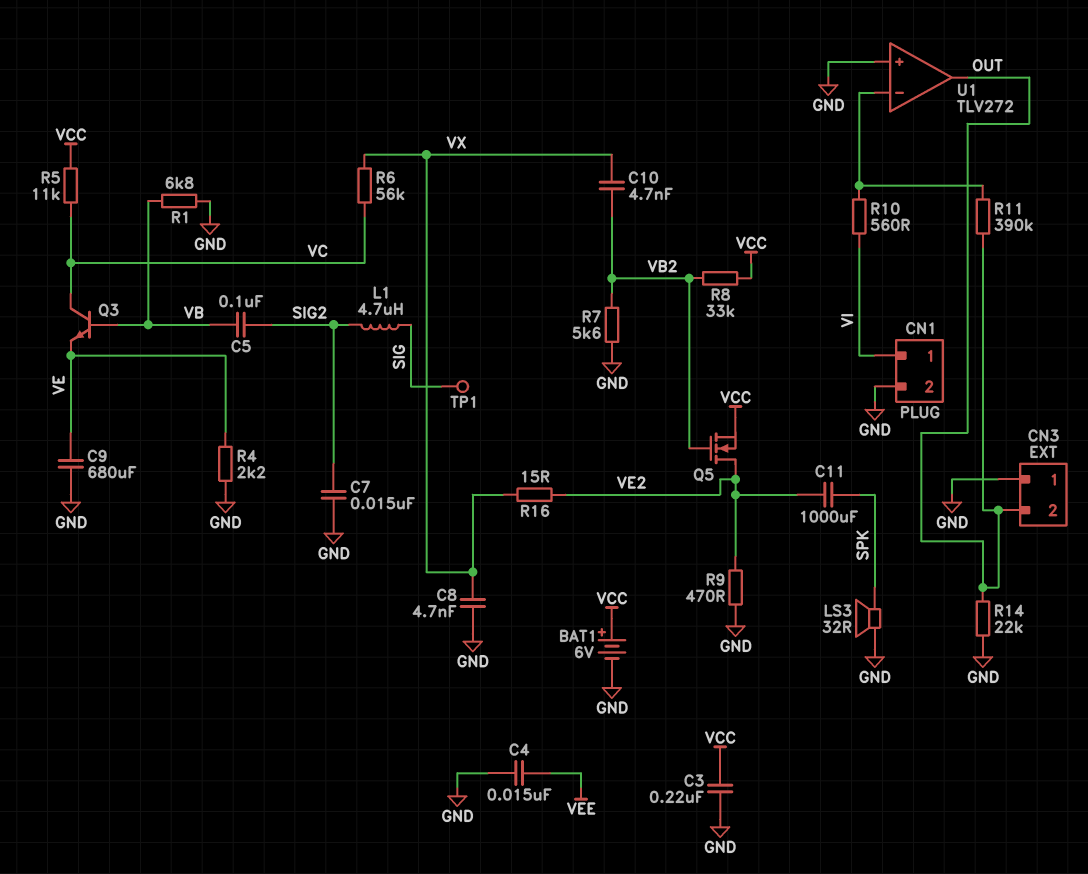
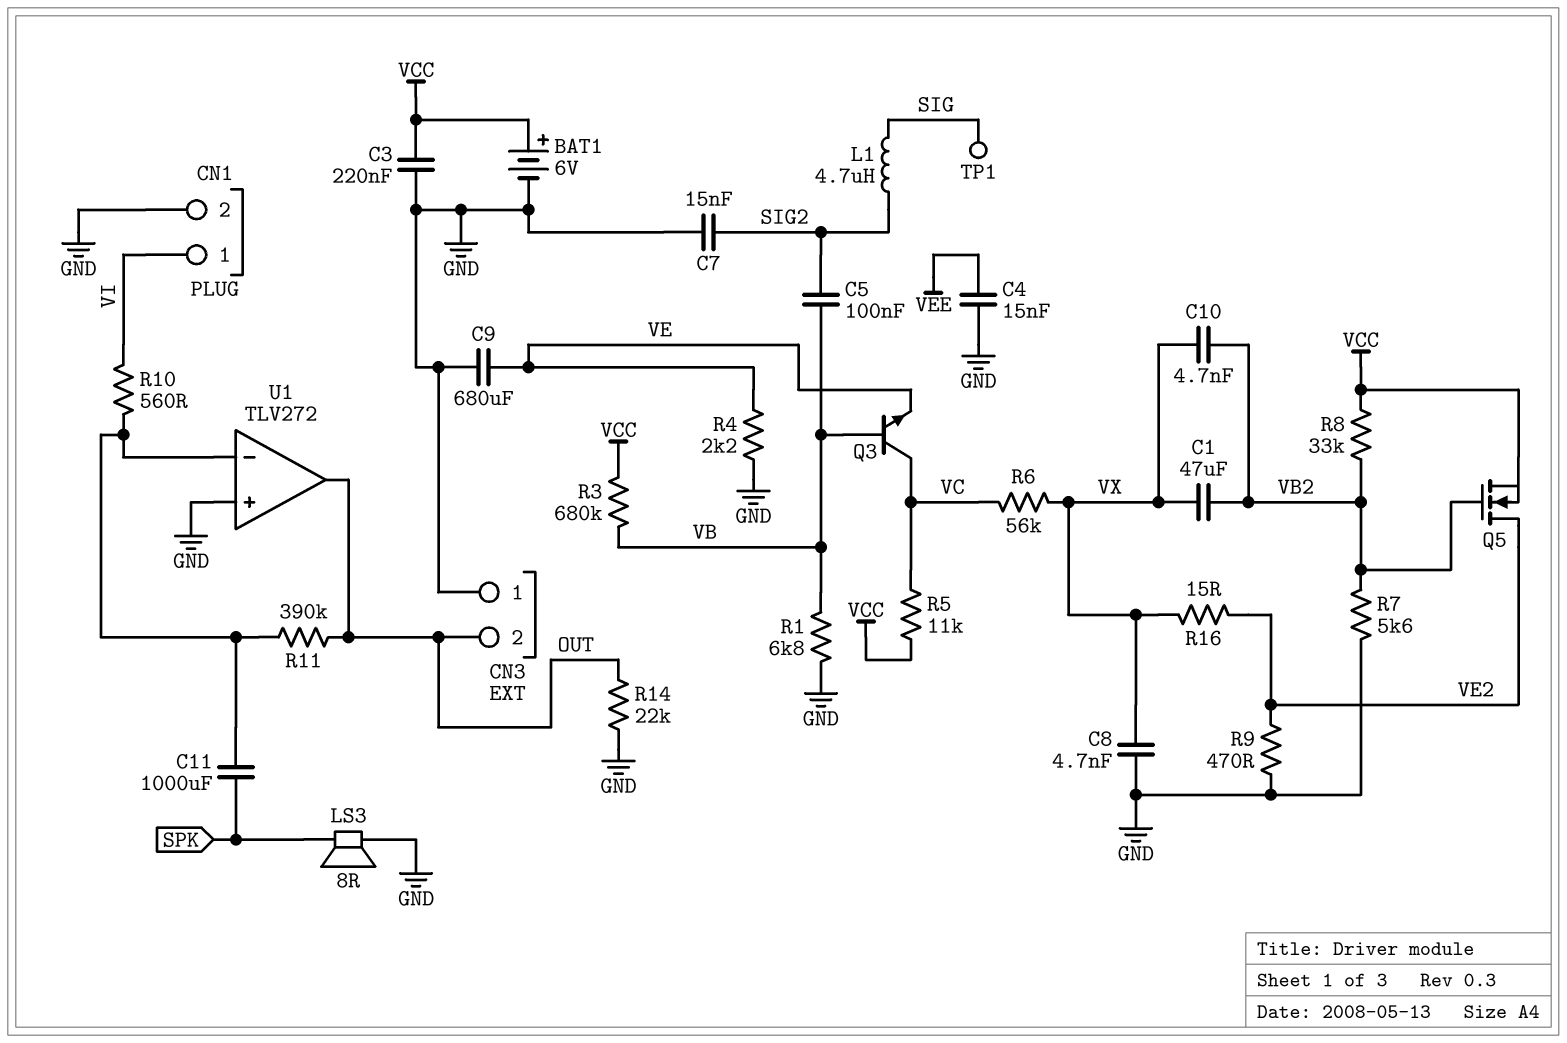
C1: none -> 47uF (VB2, VX)
C11: 1000uF (SPK, VE2) -> 1000uF (SPK, U1/in-)
LS3: speaker 32R (GND, SPK) -> speaker 8R (GND, SPK)
R3: none -> 680k (VB, VCC)

